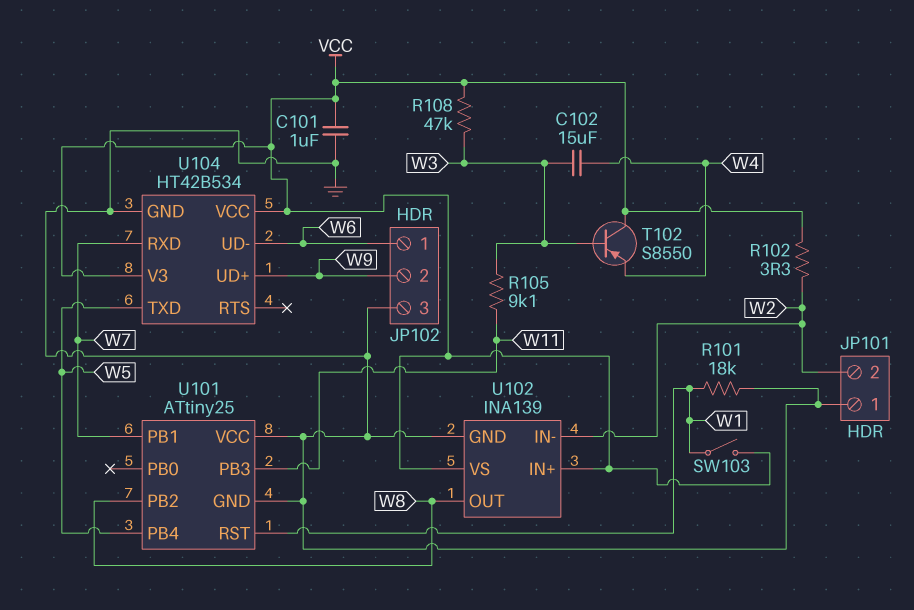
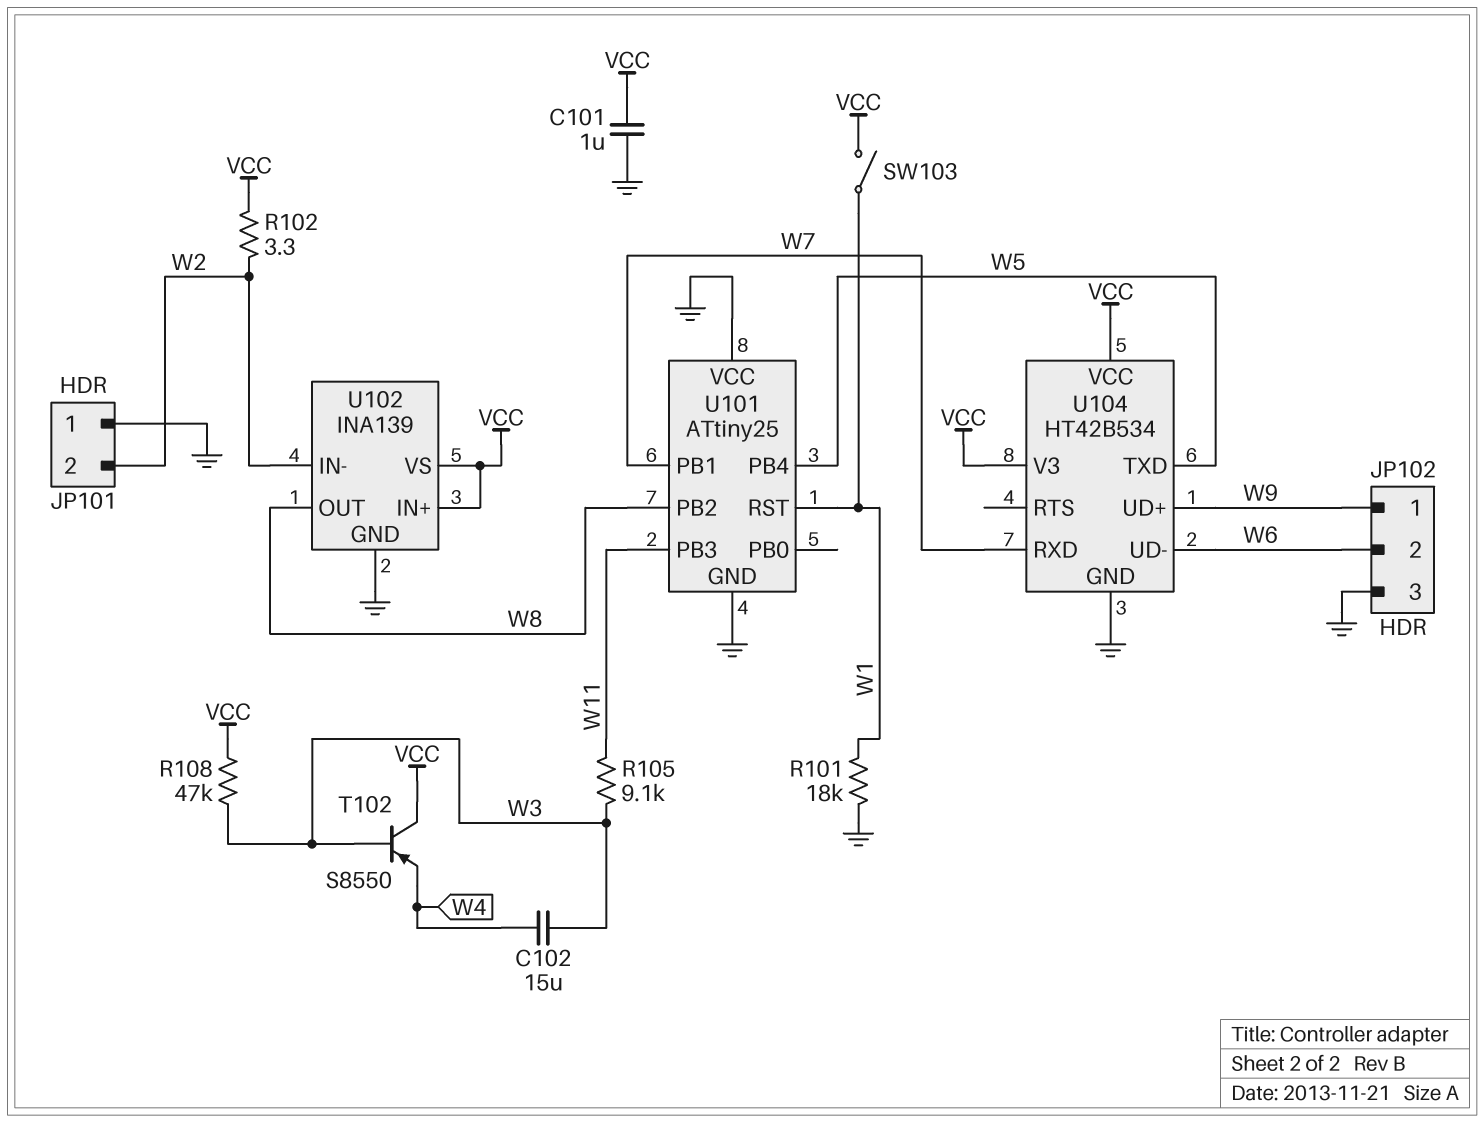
JP102 pin 1: W6 -> W9
JP102 pin 2: W9 -> W6

